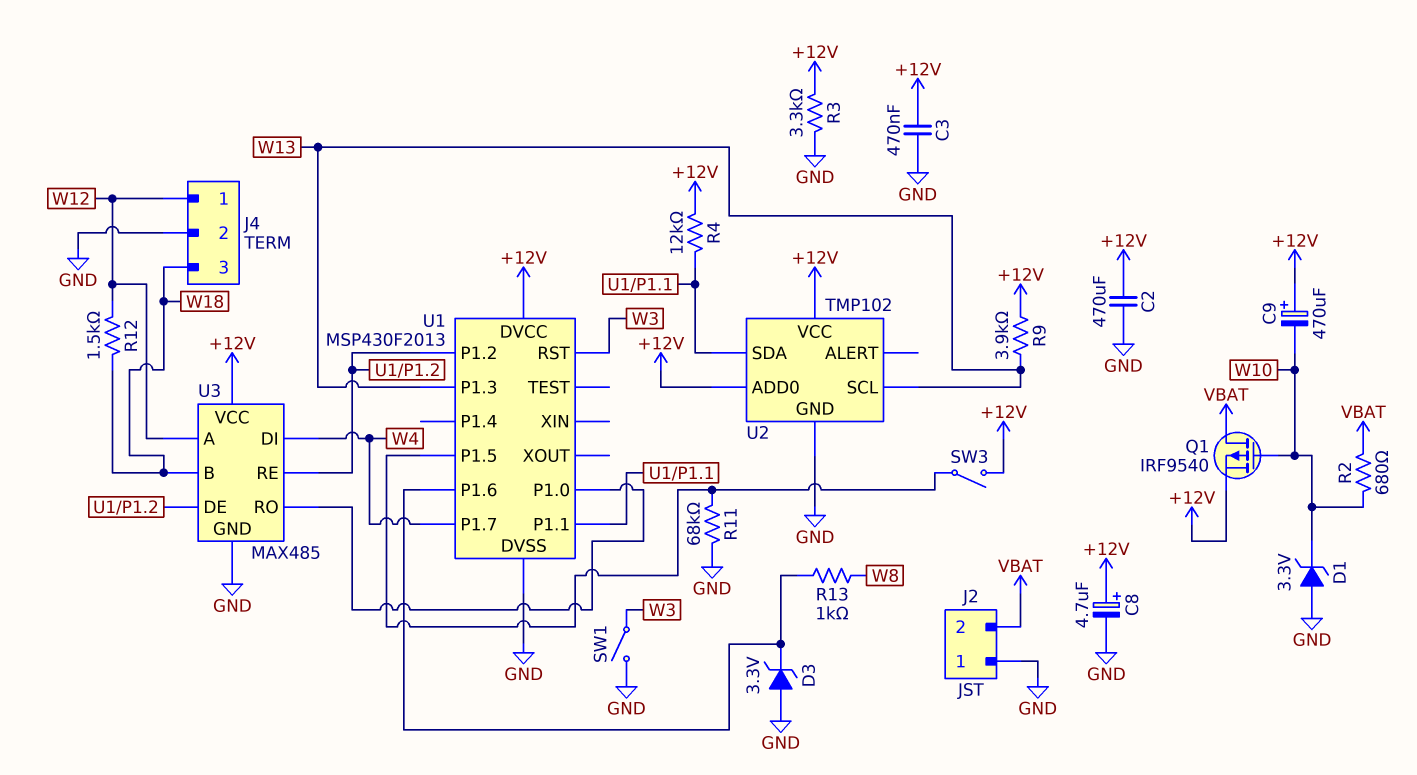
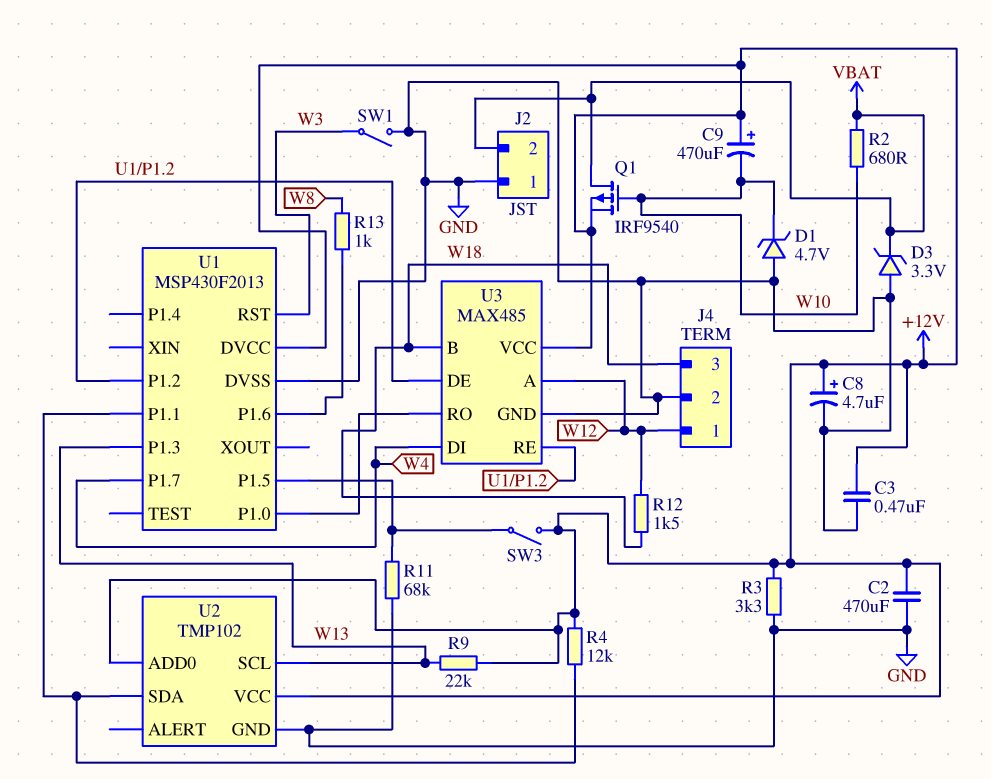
D1: zener 3.3V (A GND, K W10) -> zener 4.7V (A GND, K W10)
D3: zener 3.3V (A GND, K U1/P1.6) -> zener 3.3V (A GND, K VBAT)
R9: 3.9k (+12V, W13) -> 22k (+12V, W13)

